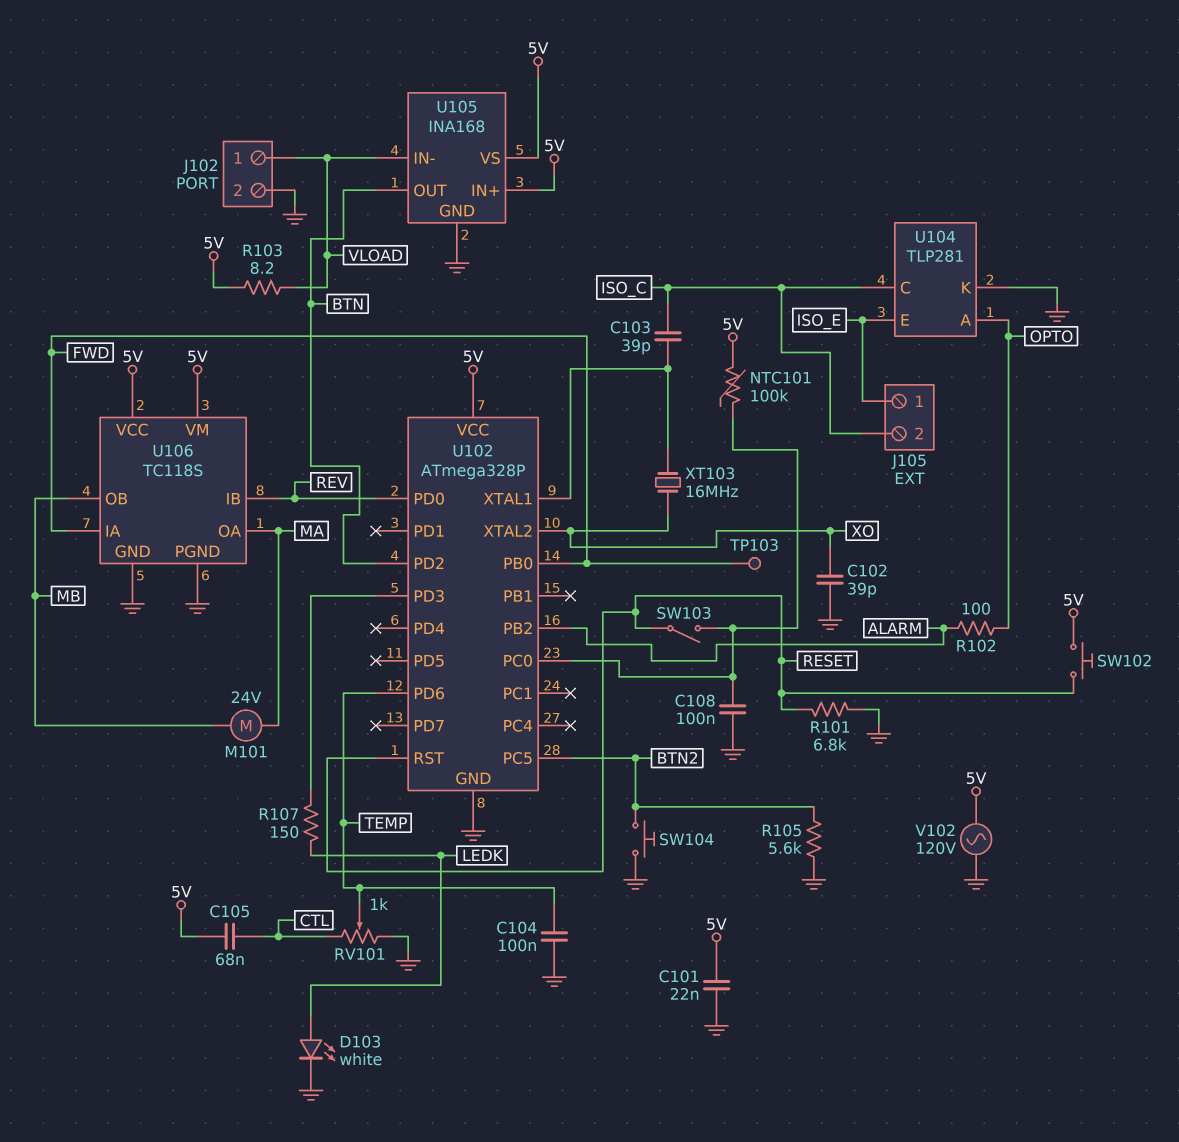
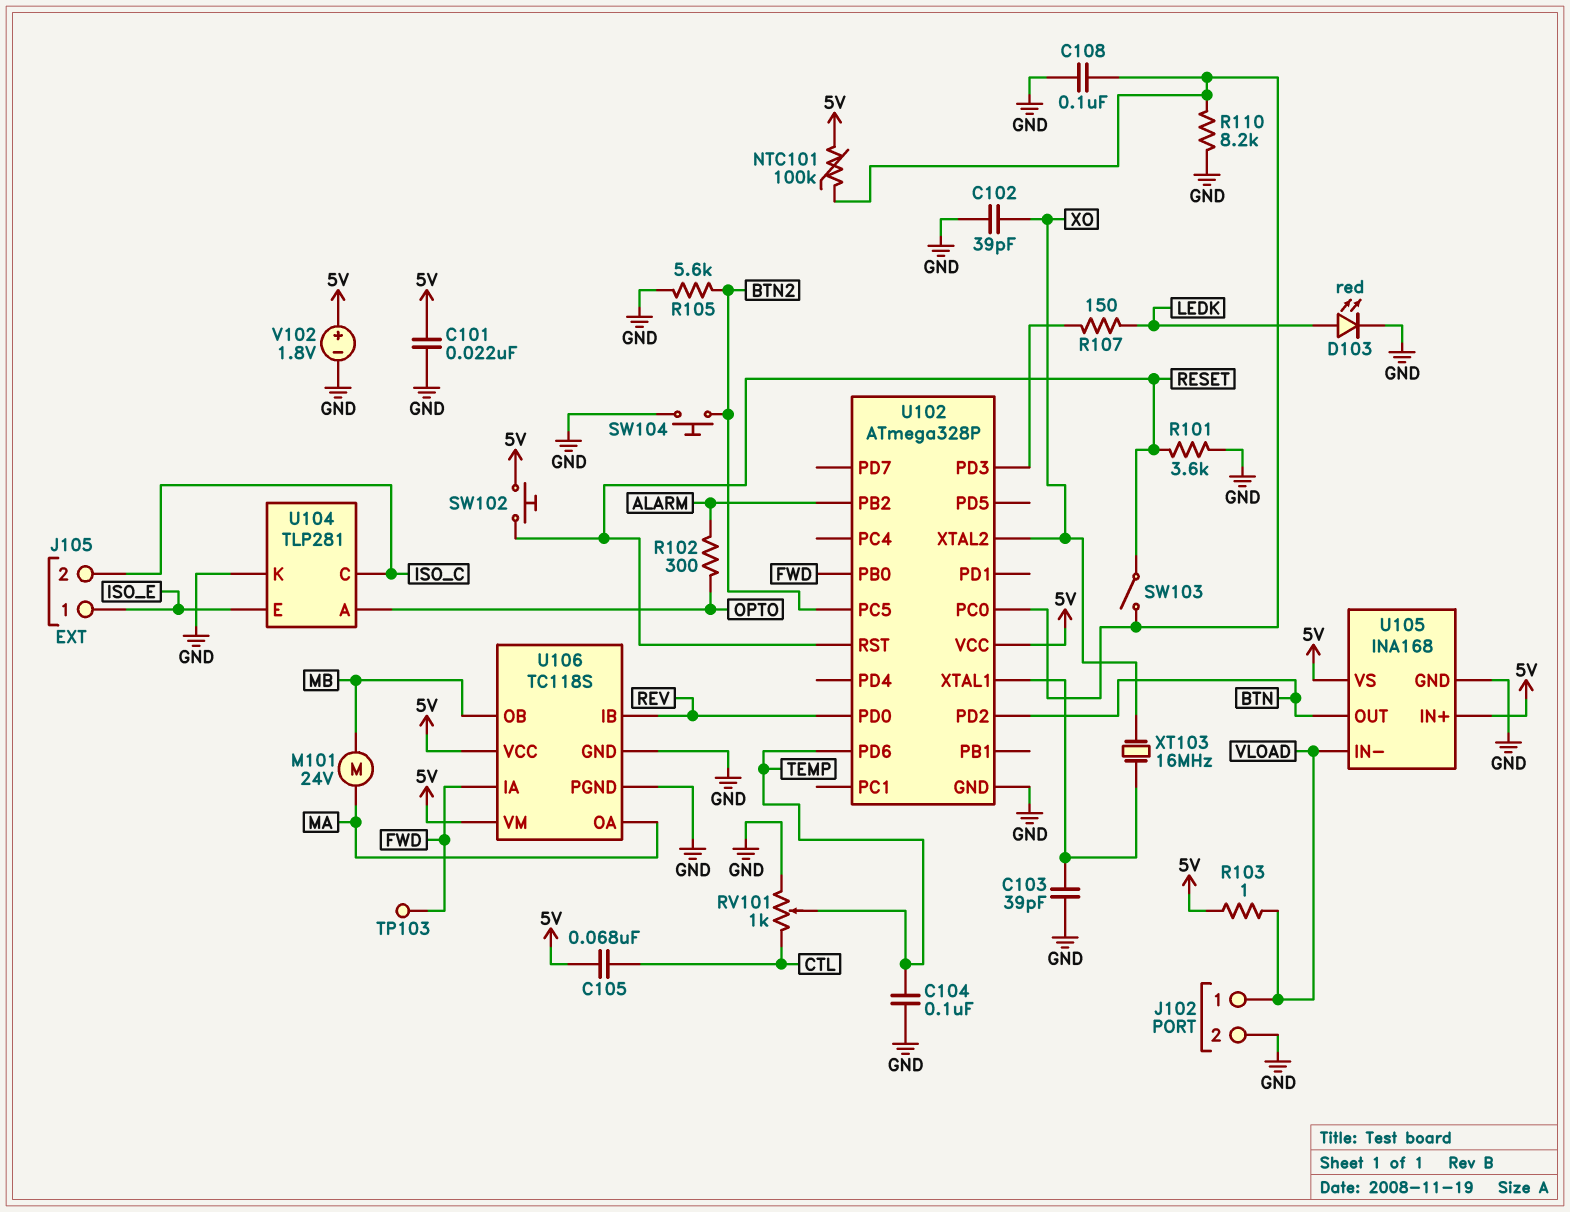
C103: 39pF (ISO_C, U102/XTAL1) -> 39pF (GND, U102/XTAL1)
D103: LED white (A LEDK, K GND) -> LED red (A LEDK, K GND)
R101: 6.8k (GND, RESET) -> 3.6k (GND, RESET)
R102: 100 (ALARM, OPTO) -> 300 (ALARM, OPTO)
R103: 8.2 (5V, VLOAD) -> 1 (5V, VLOAD)
R110: none -> 8.2k (GND, U102/PC0)
V102: AC 120V (5V, GND) -> 1.8V (plus 5V, minus GND)

